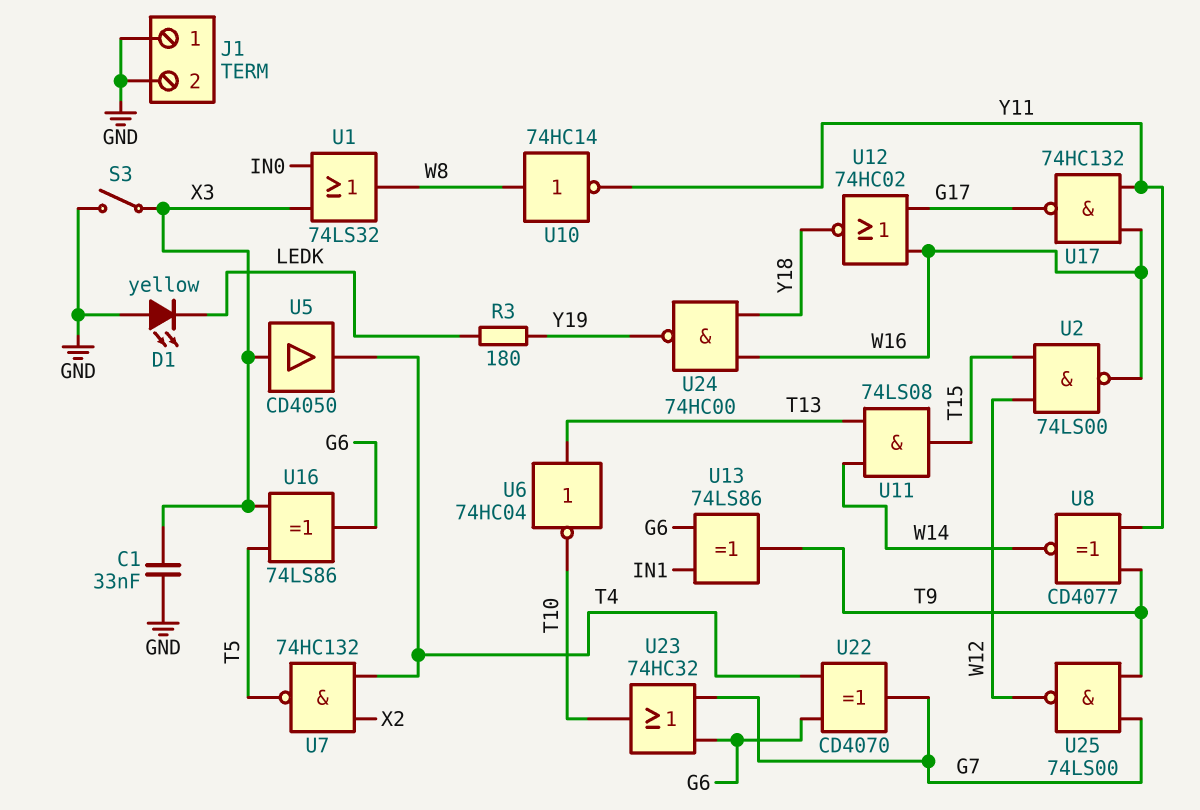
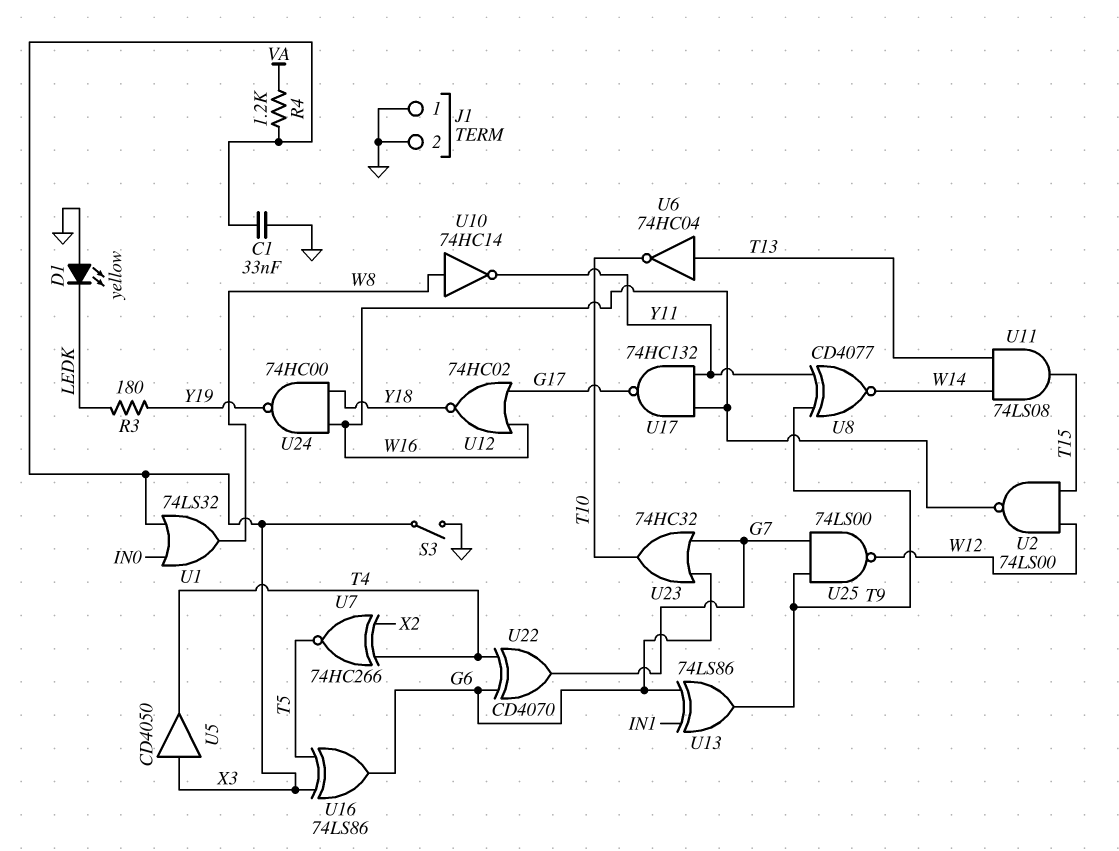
R4: none -> 1.2k (VA, X3)
U7: NAND 74HC132 (in T4, in X2, out T5) -> XNOR 74HC266 (in T4, in X2, out T5)

